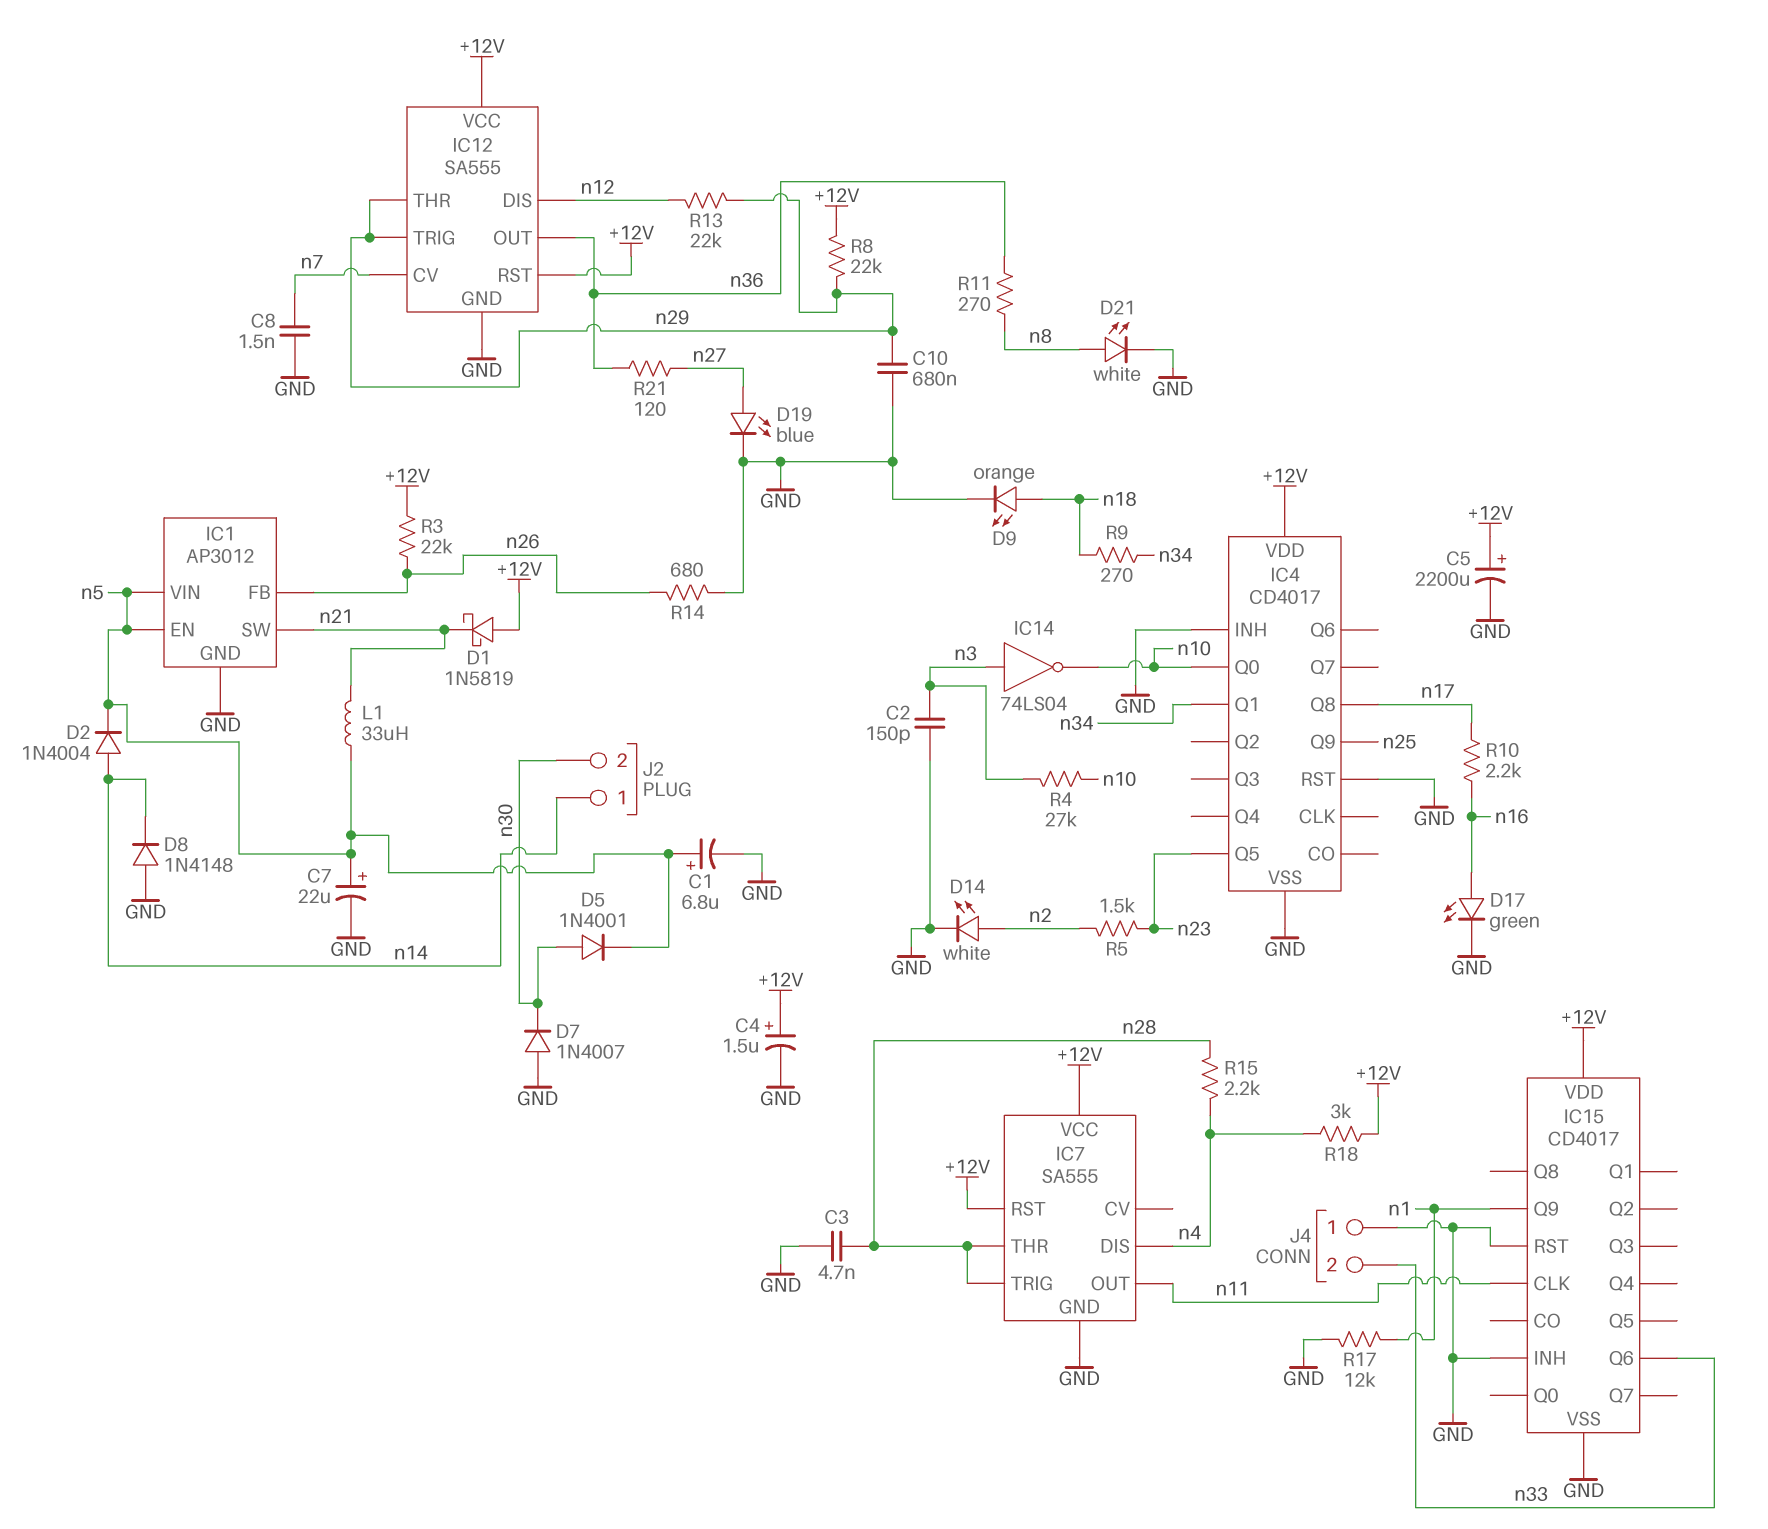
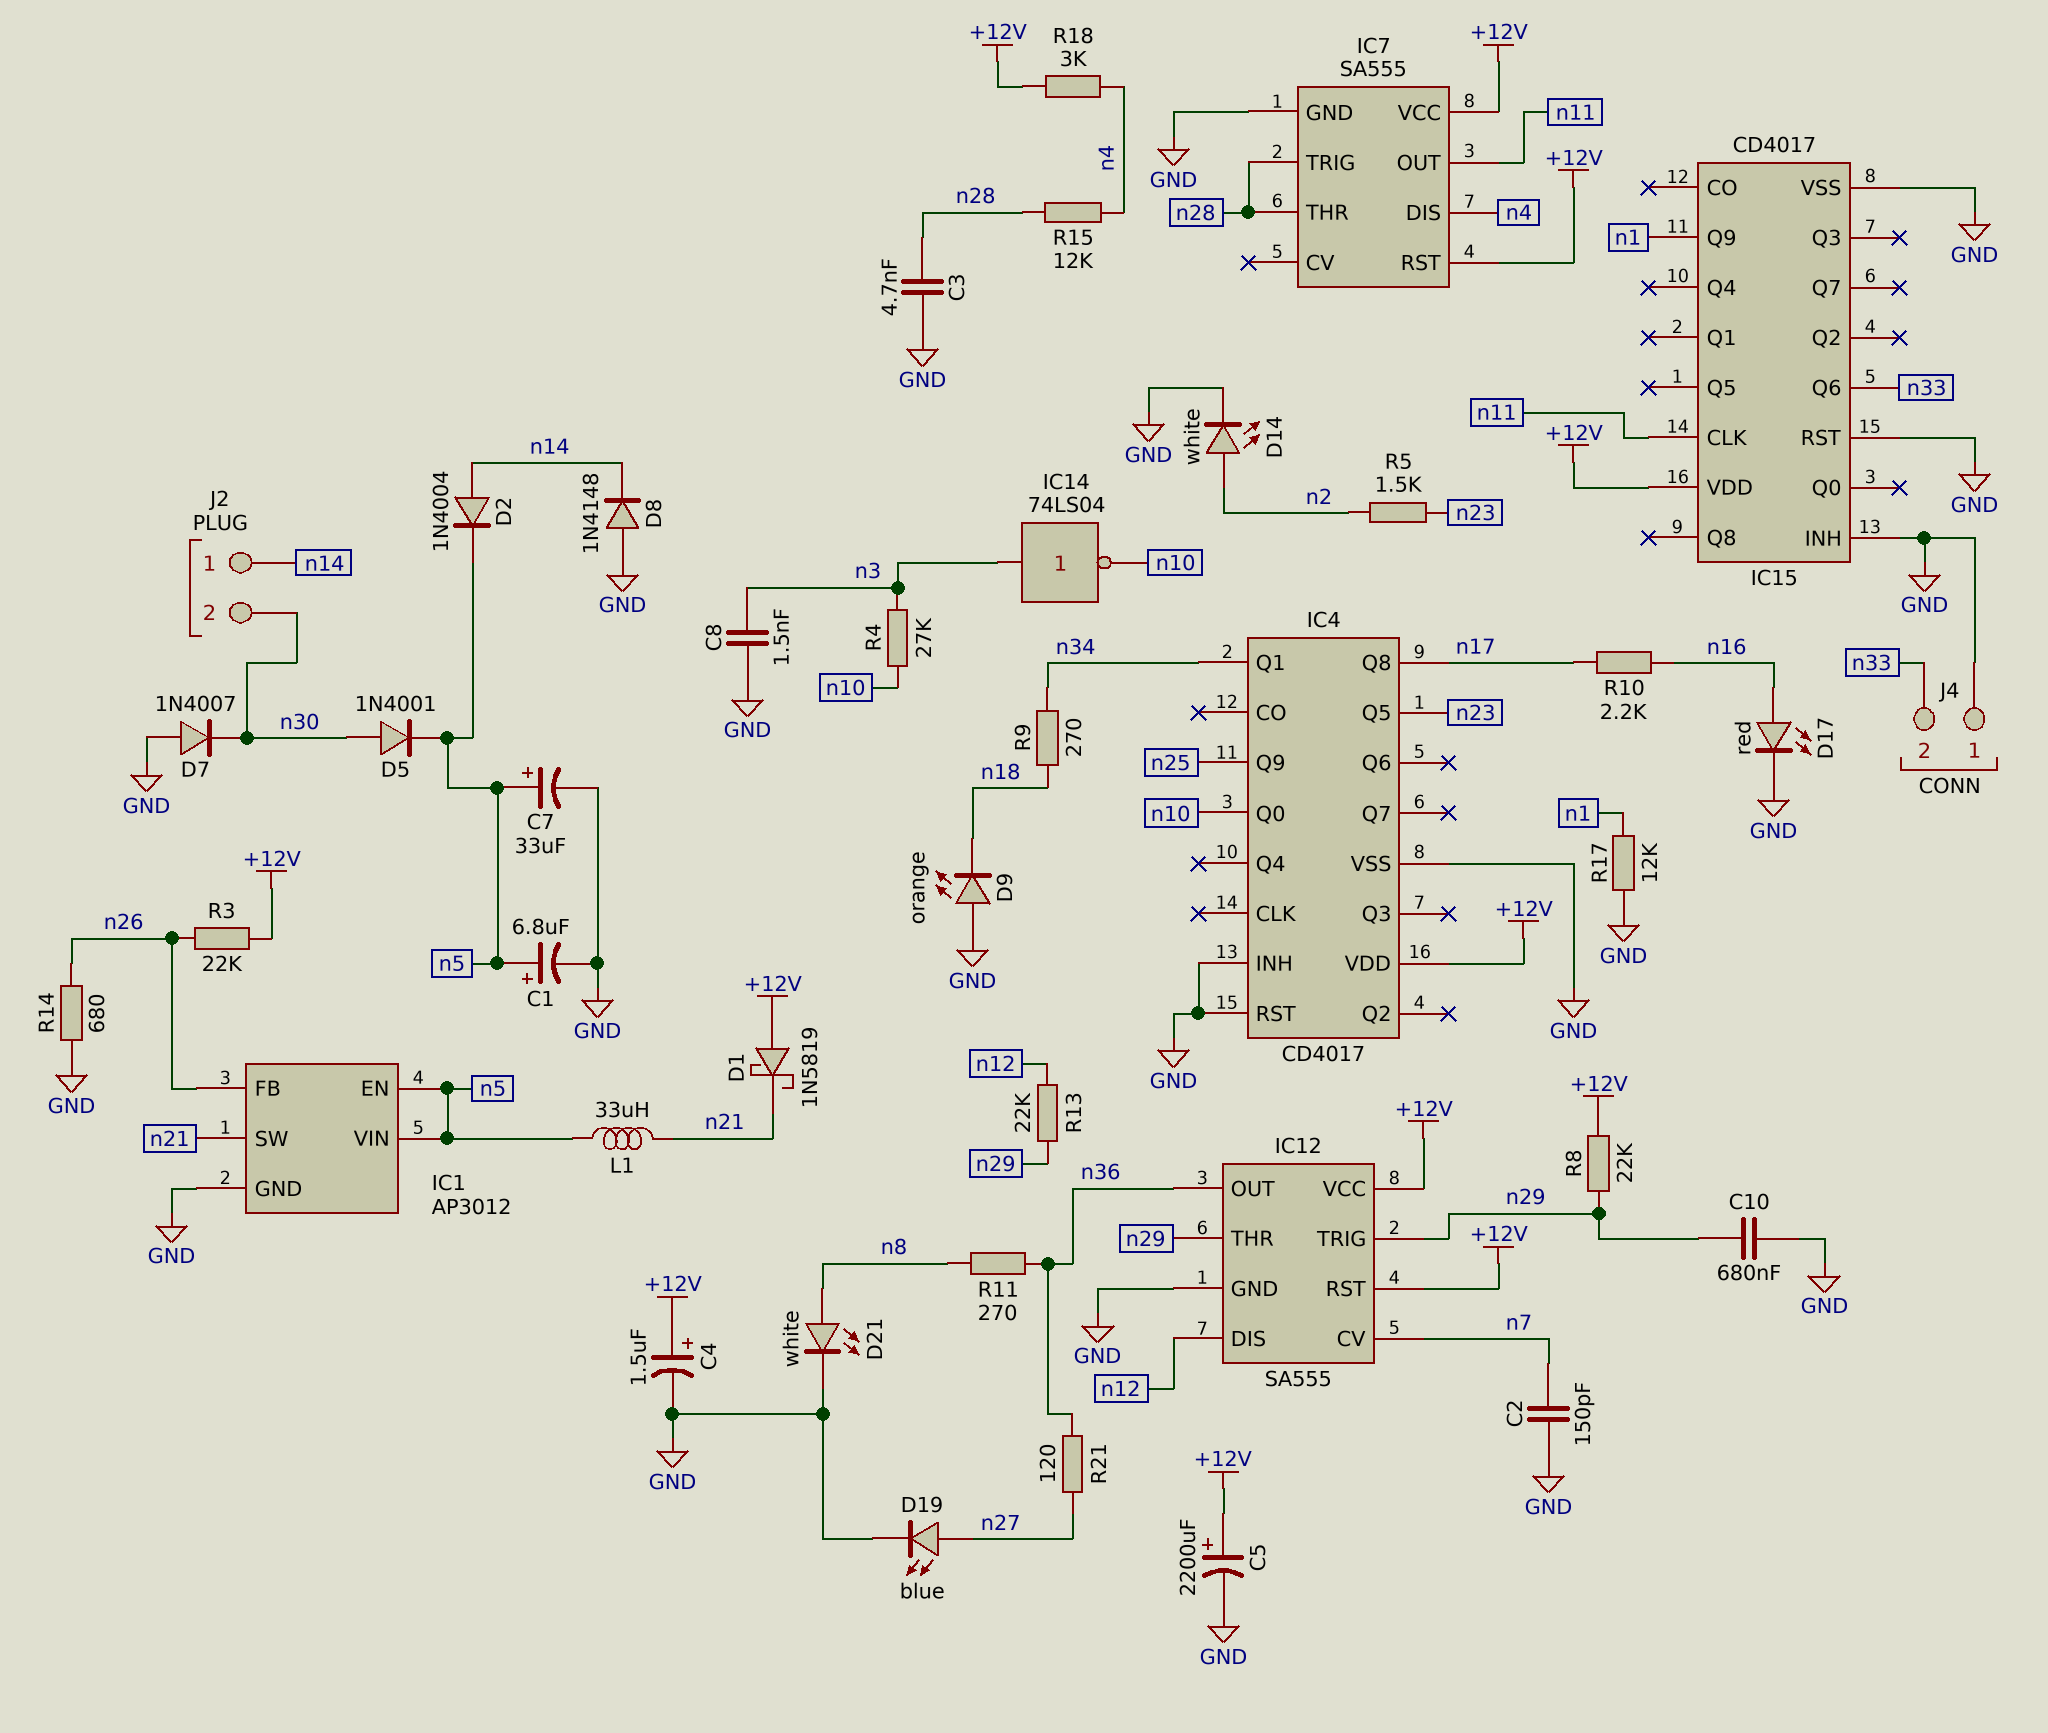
C2: 150pF (GND, n3) -> 150pF (GND, n7)
C7: 22uF (plus n5, minus GND) -> 33uF (plus n5, minus GND)
C8: 1.5nF (GND, n7) -> 1.5nF (GND, n3)
D9: LED orange (A n18, K GND) -> LED orange (A GND, K n18)
D17: LED green (A n16, K GND) -> LED red (A n16, K GND)
R15: 2.2k (n4, n28) -> 12k (n4, n28)

